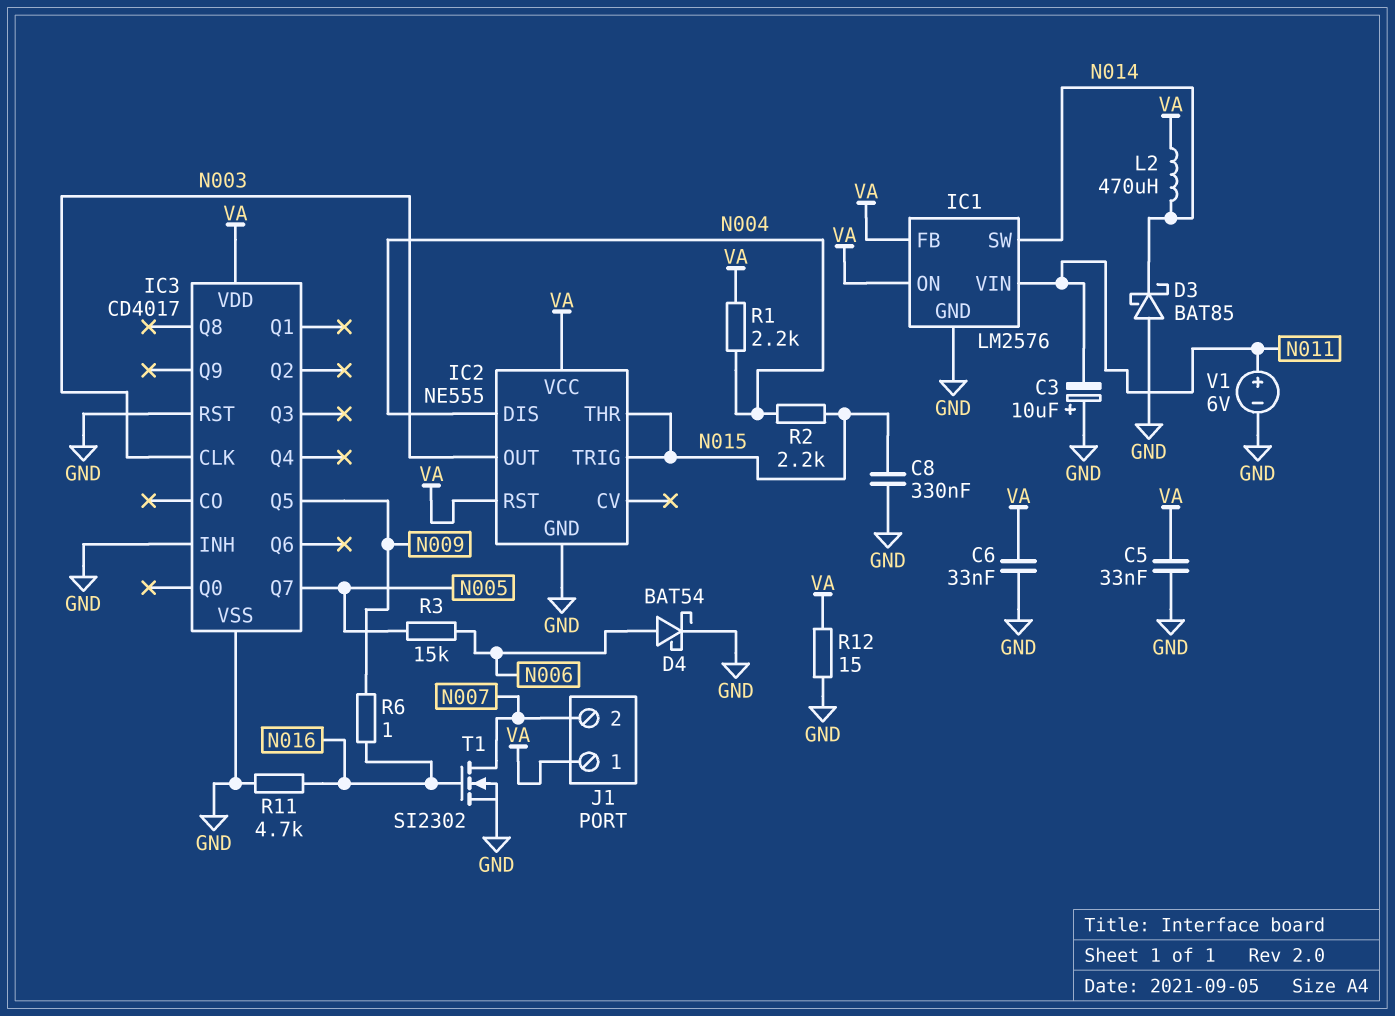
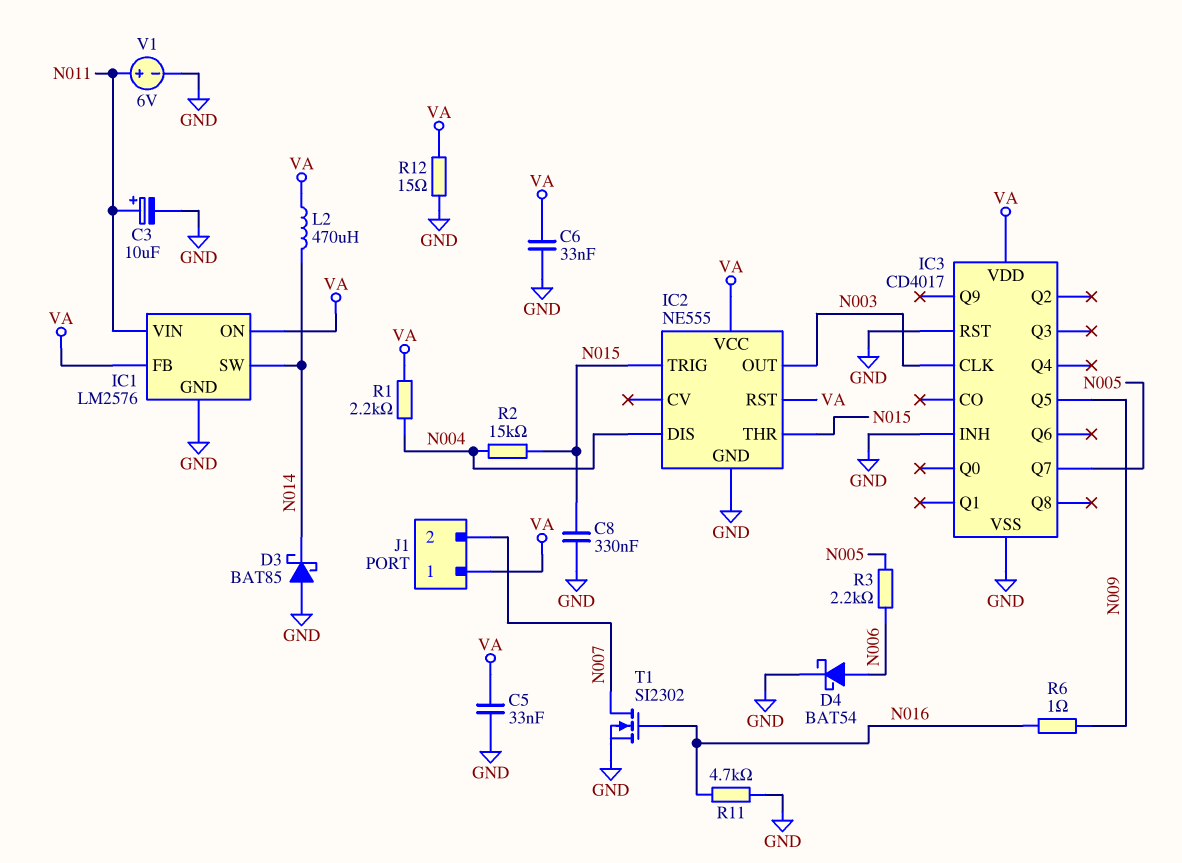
C3: 10uF (plus GND, minus N011) -> 10uF (plus N011, minus GND)
R2: 2.2k (N004, N015) -> 15k (N004, N015)
R3: 15k (N005, N006) -> 2.2k (N005, N006)

